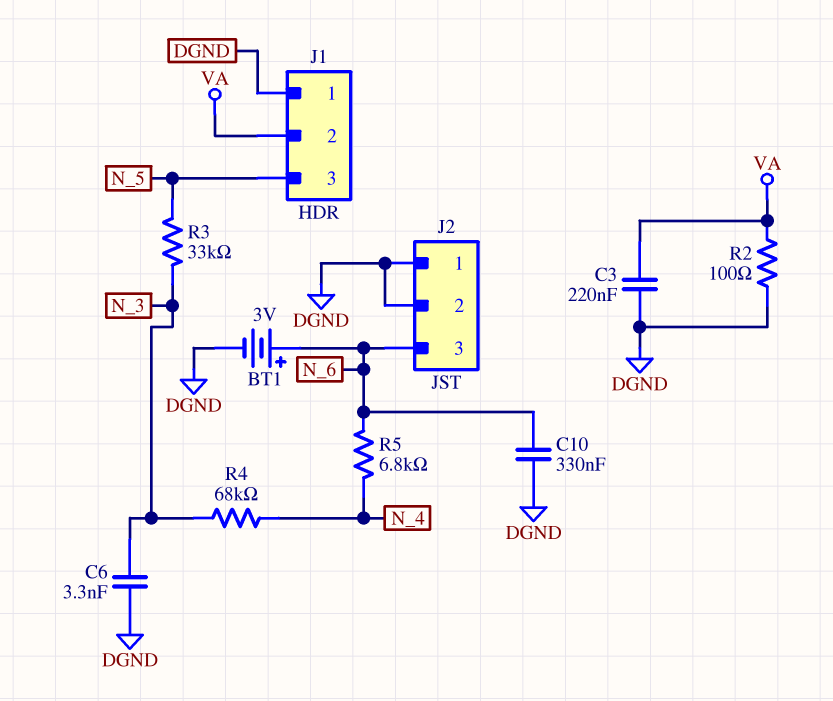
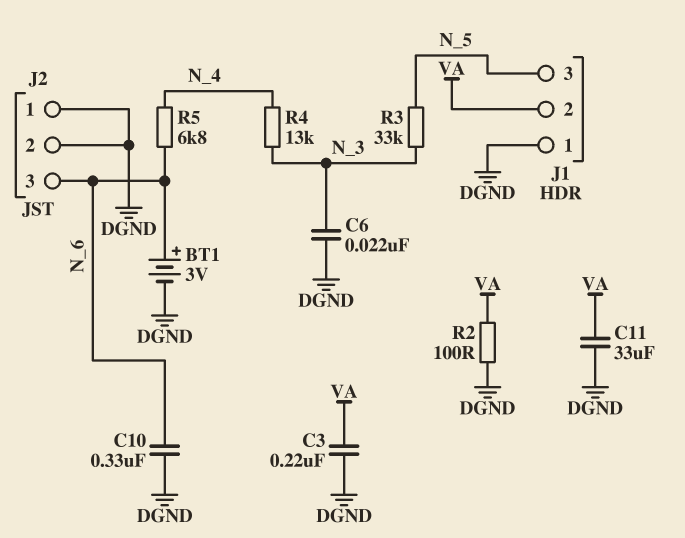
C6: 3.3nF (DGND, N_3) -> 22nF (DGND, N_3)
C11: none -> 33uF (DGND, VA)
R4: 68k (N_3, N_4) -> 13k (N_3, N_4)

